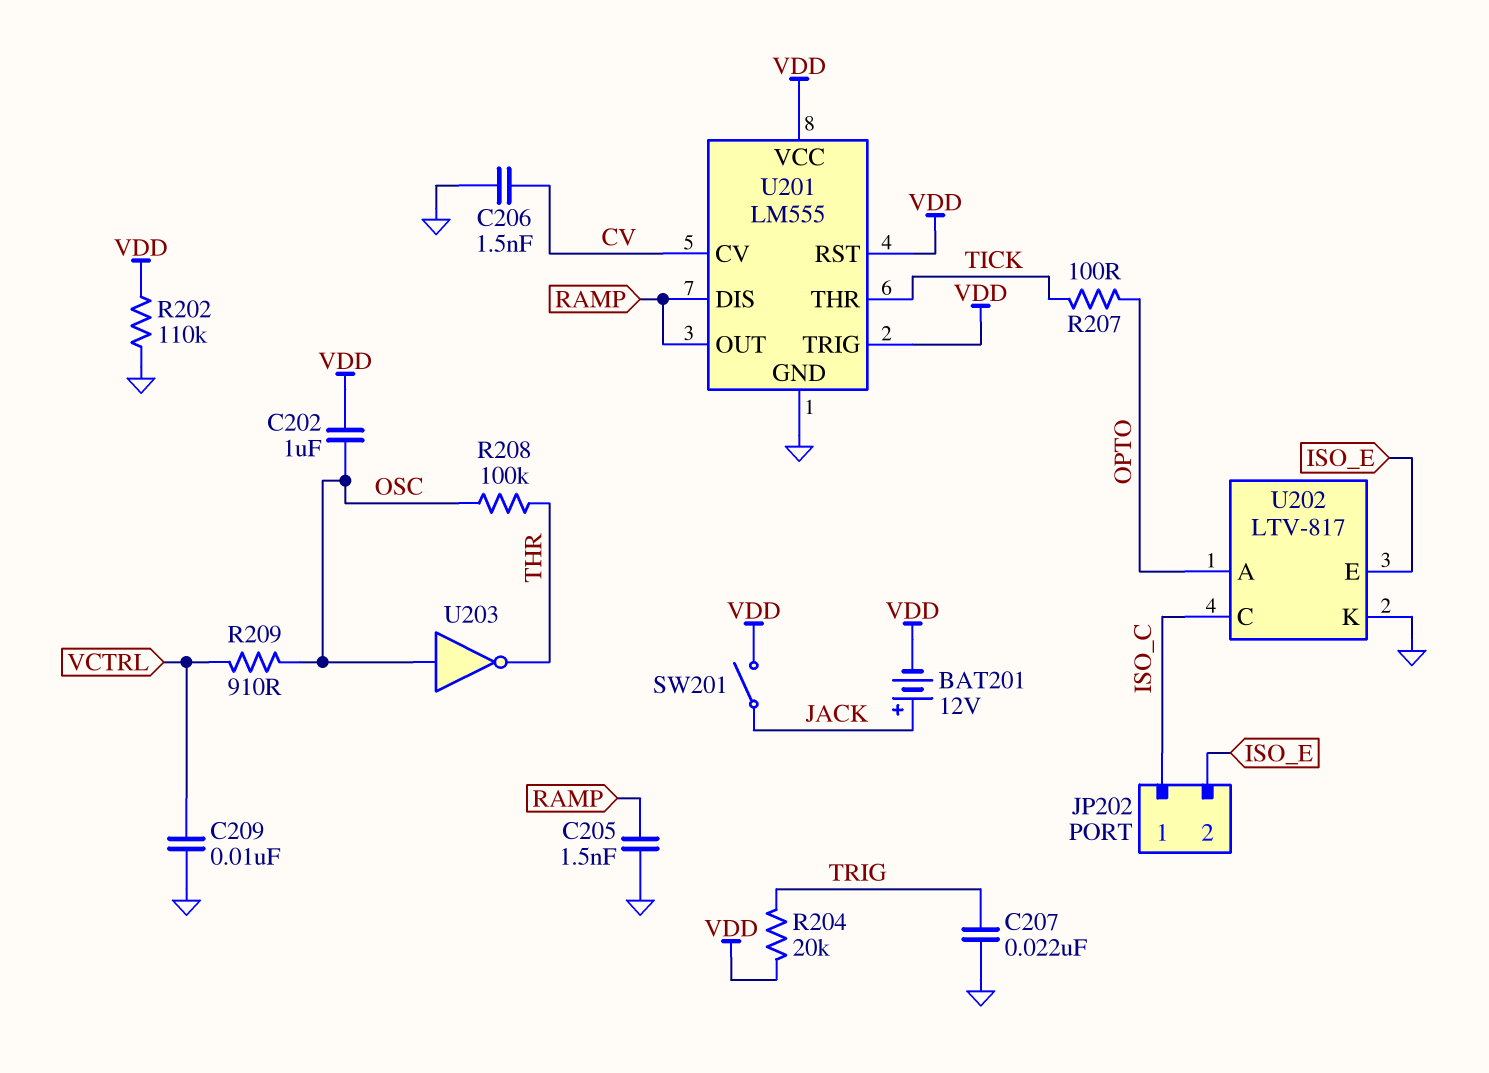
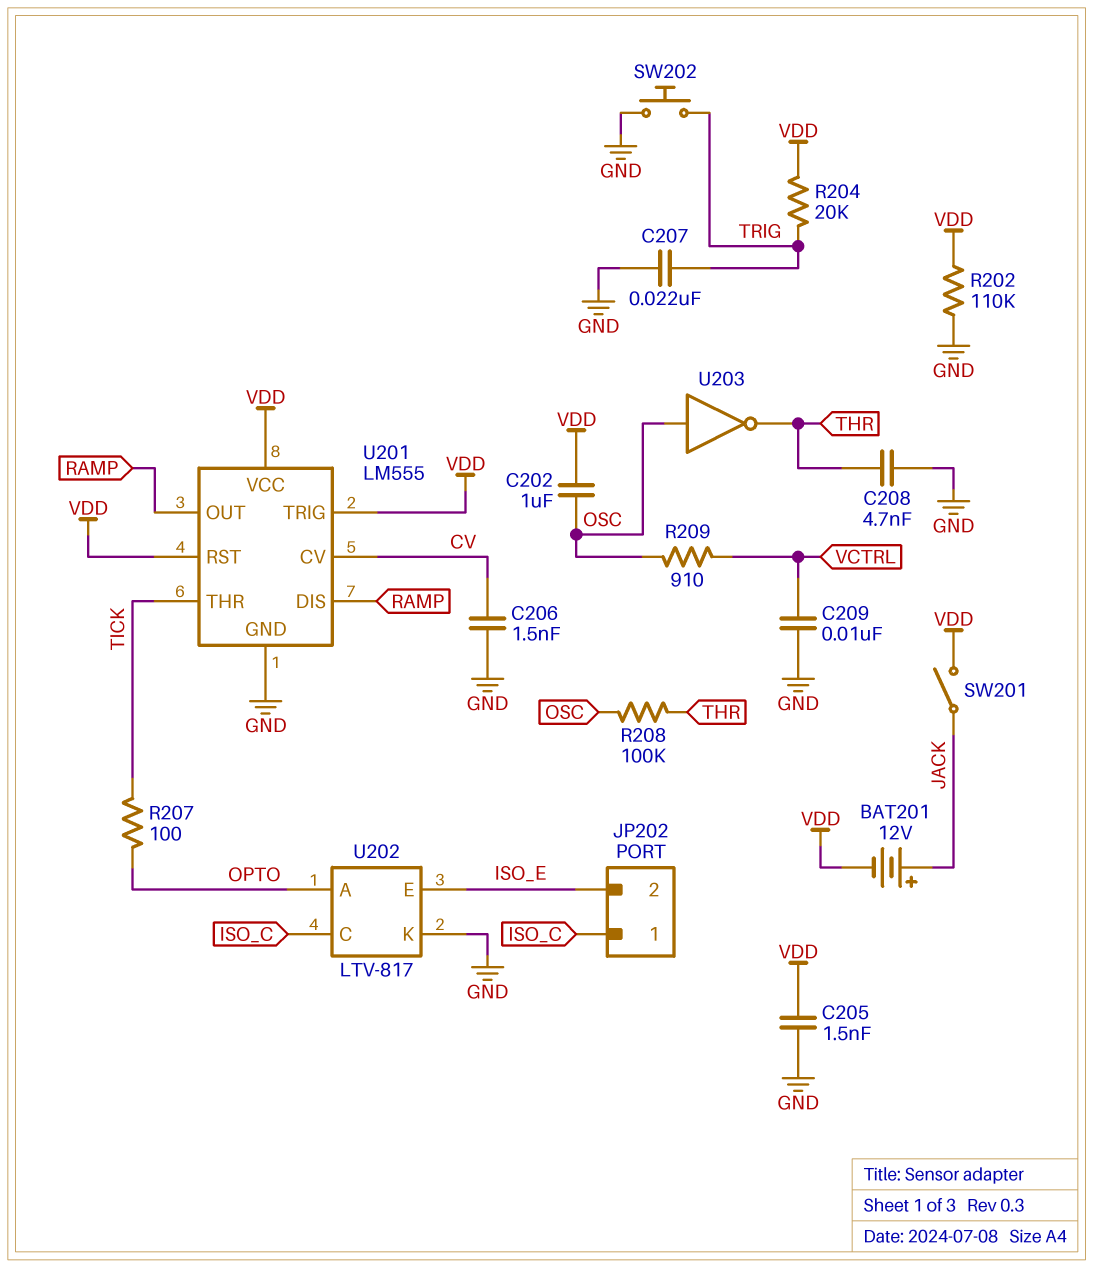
C205: 1.5nF (GND, RAMP) -> 1.5nF (GND, VDD)
C208: none -> 4.7nF (GND, THR)
SW202: none -> button (GND, TRIG)

